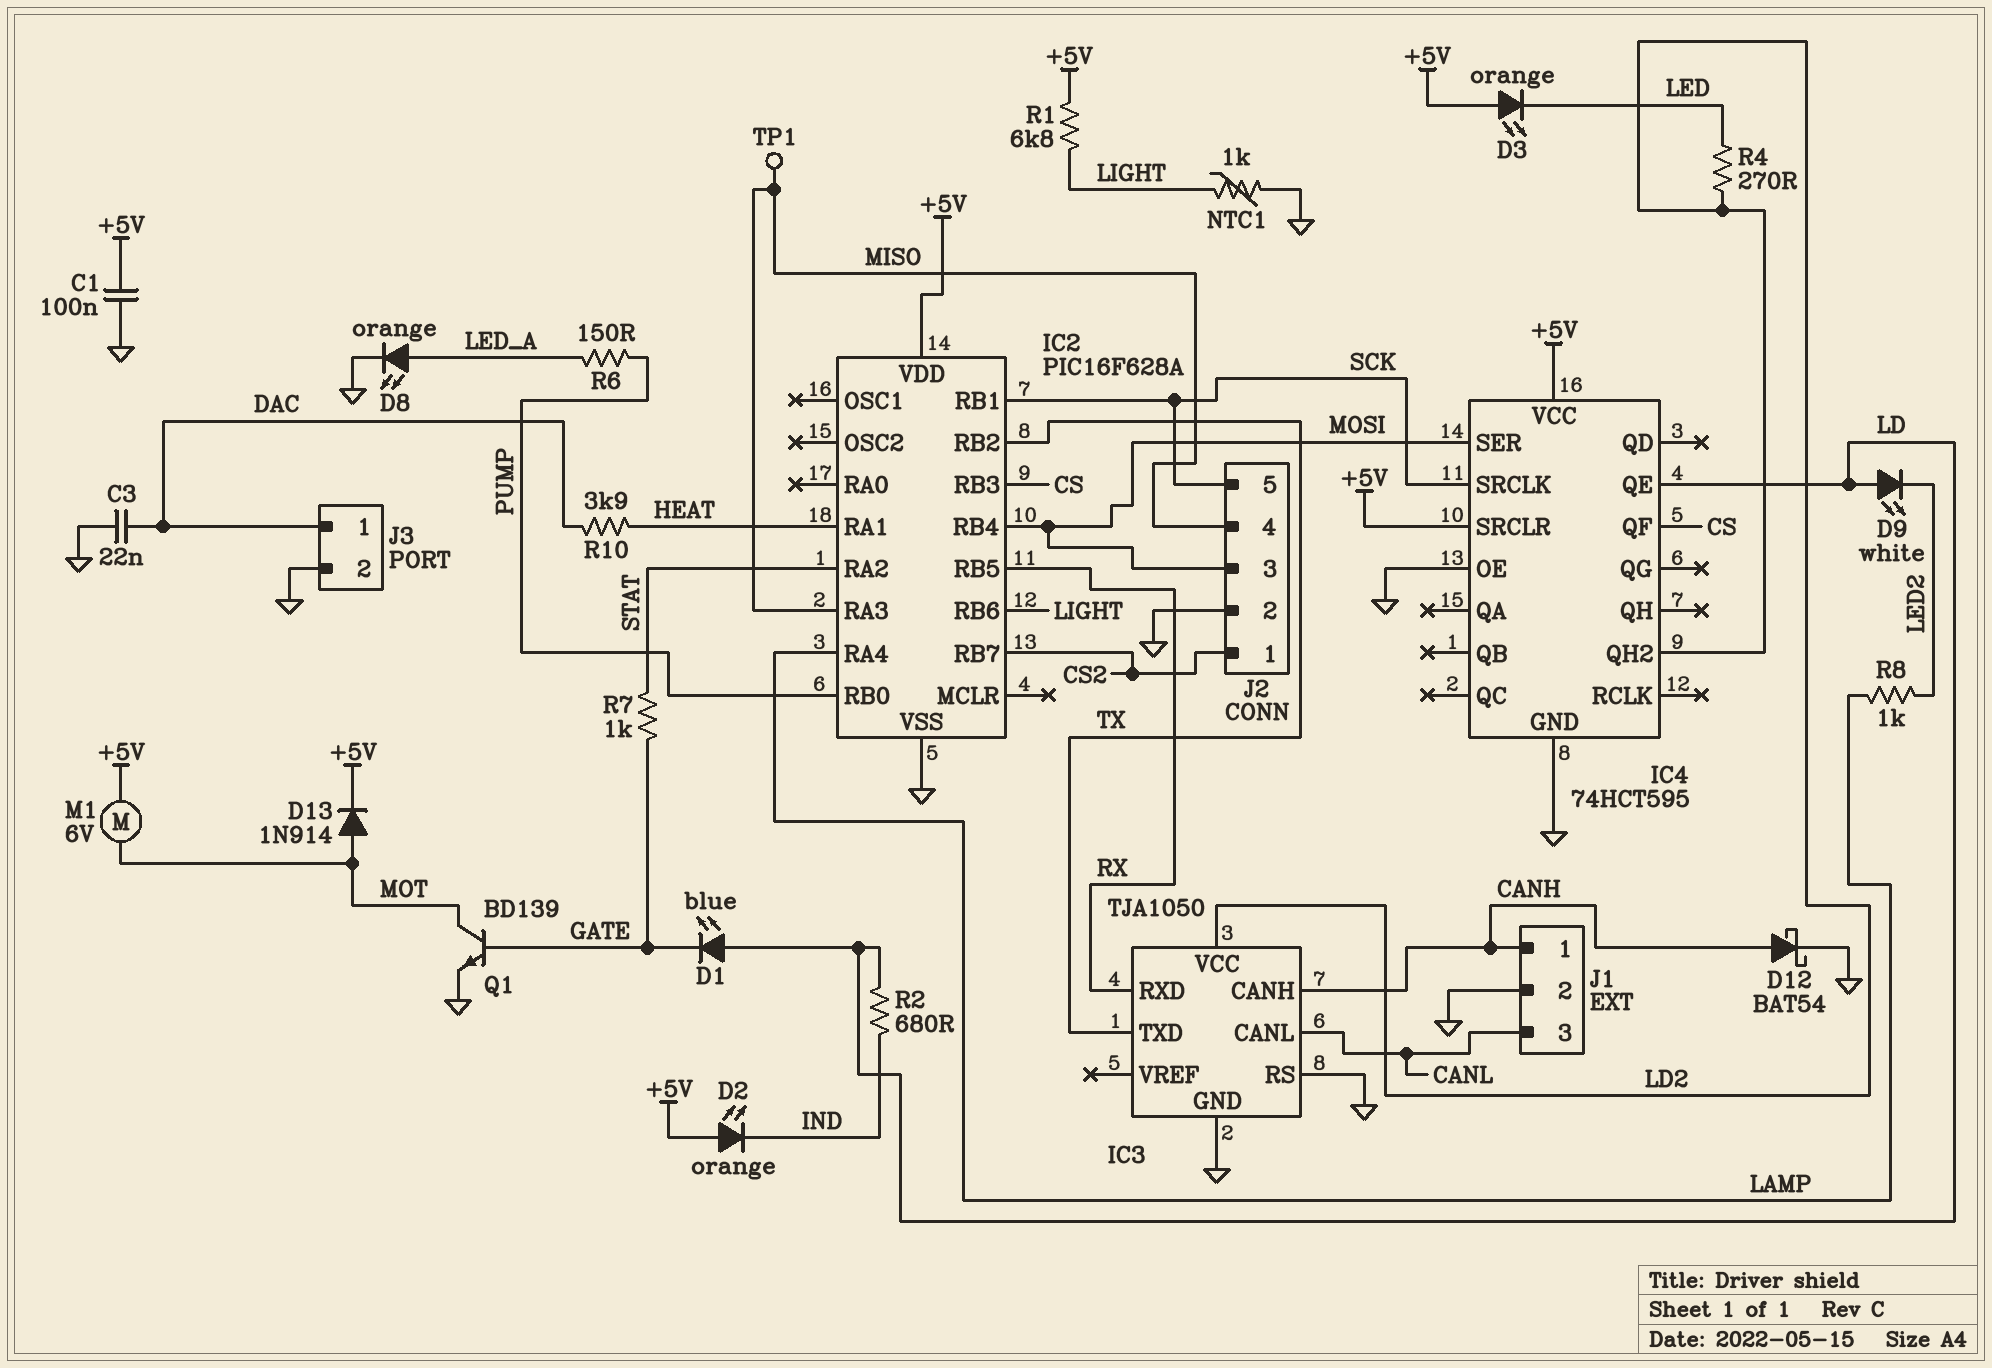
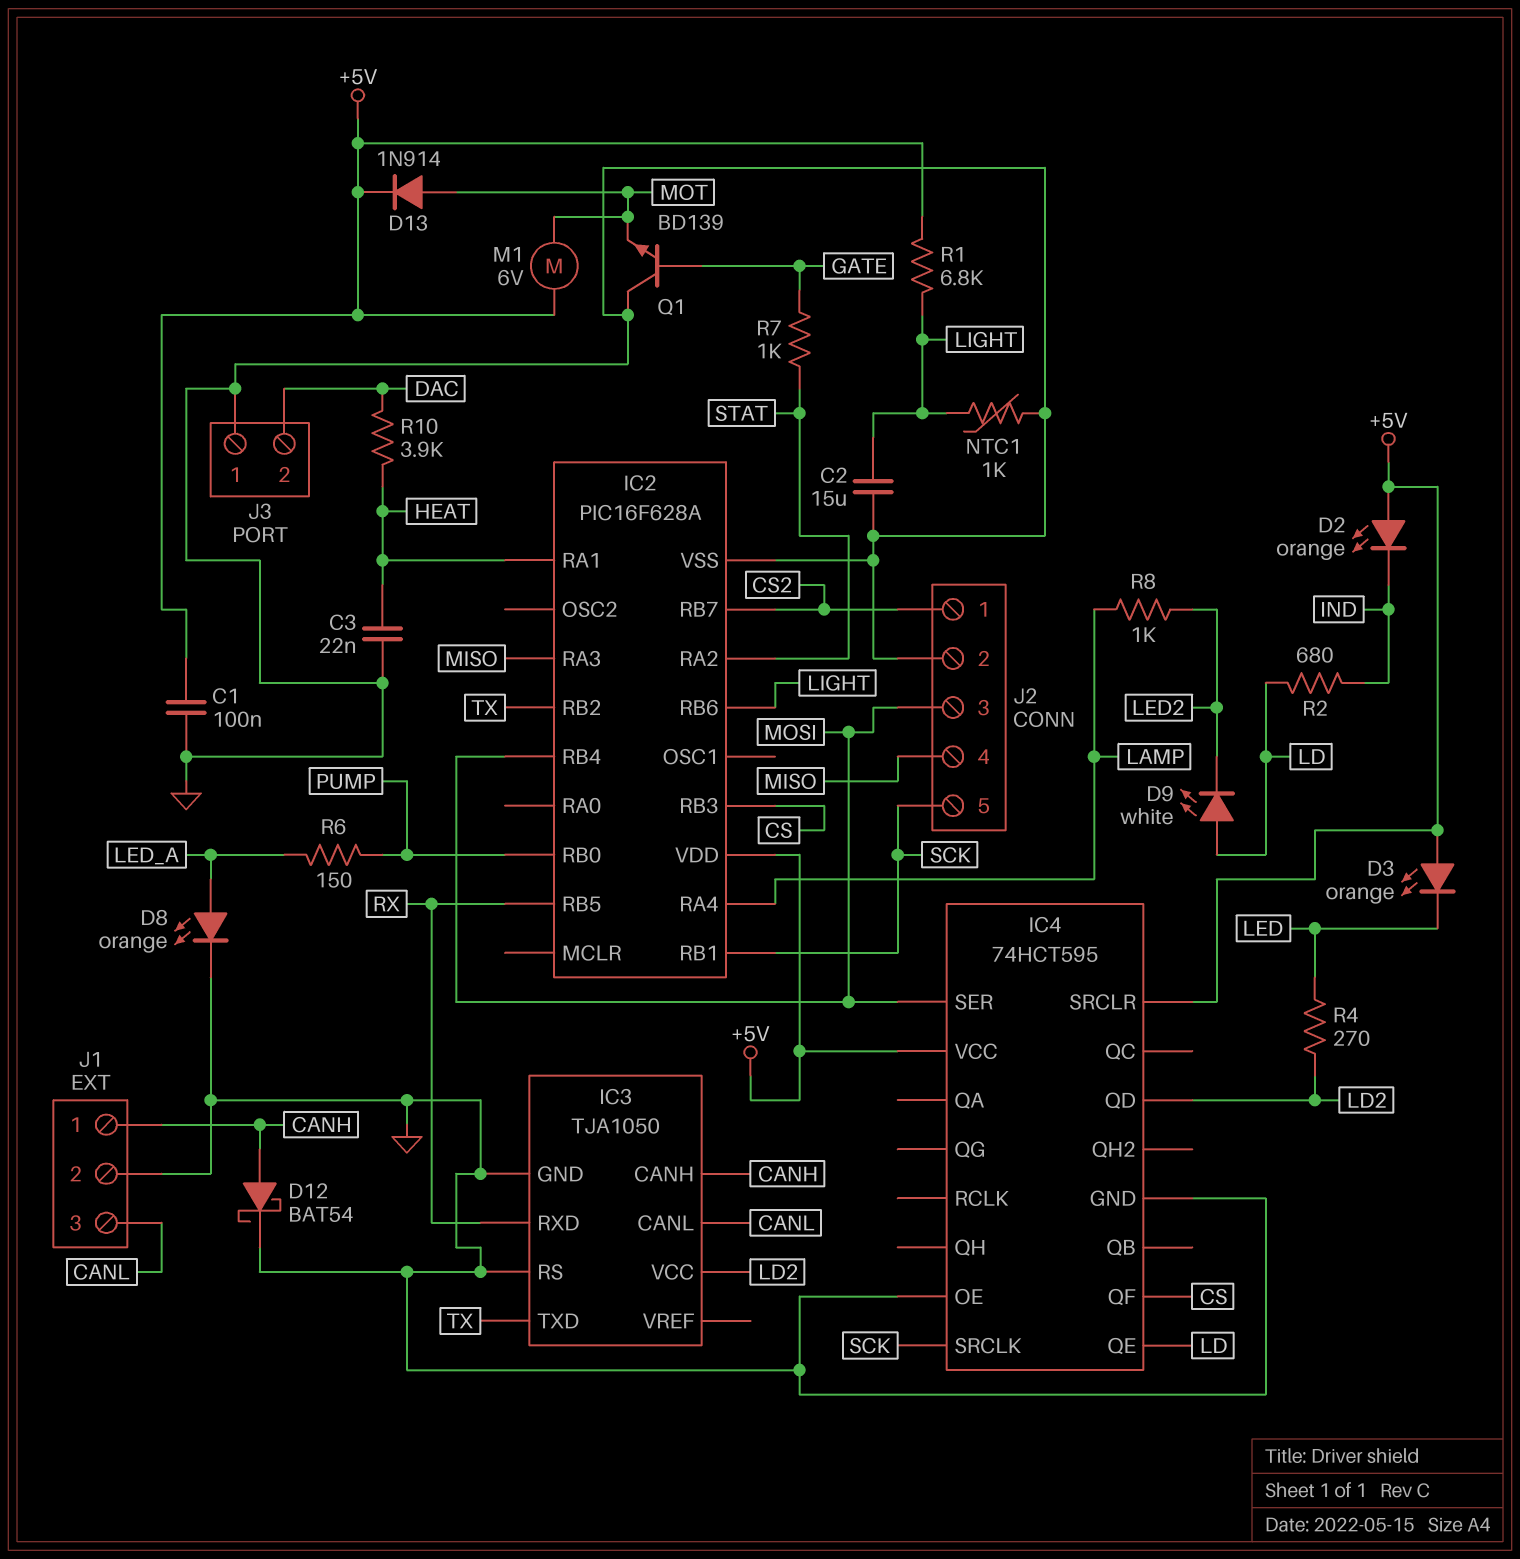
C2: none -> 15uF (GND, LIGHT)
C3: 22nF (DAC, GND) -> 22nF (GND, HEAT)
D1: LED blue (A LD, K GATE) -> none
IC4 pin QD: none -> LD2
IC4 pin QH2: LD2 -> none
J3 pin 1: DAC -> GND
J3 pin 2: GND -> DAC
Q1: NPN BD139 (B GATE, C MOT, E GND) -> NPN BD139 (B GATE, C GND, E MOT)
TP1: test point (MISO) -> none

